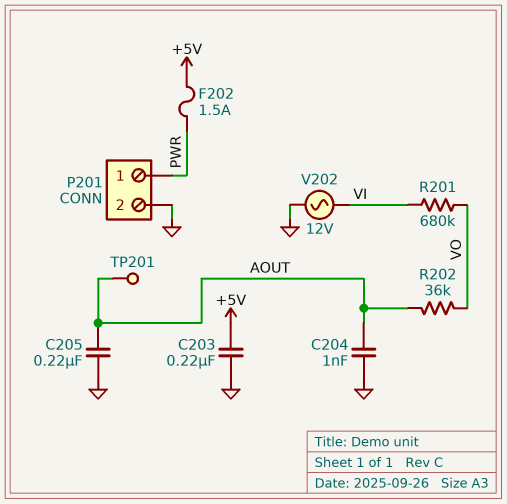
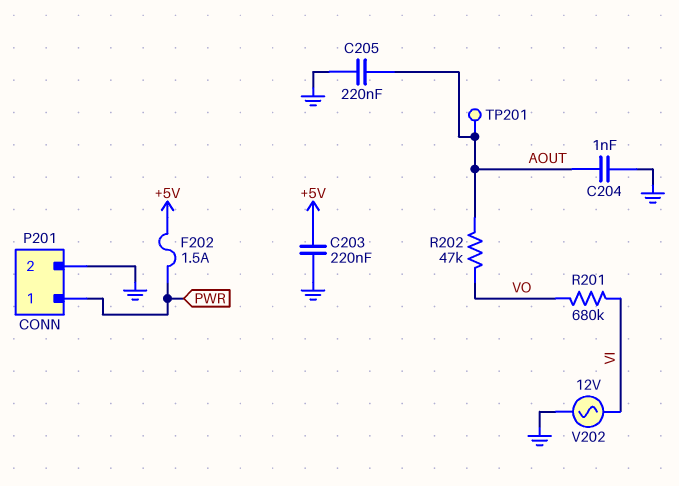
R202: 36k (AOUT, VO) -> 47k (AOUT, VO)

